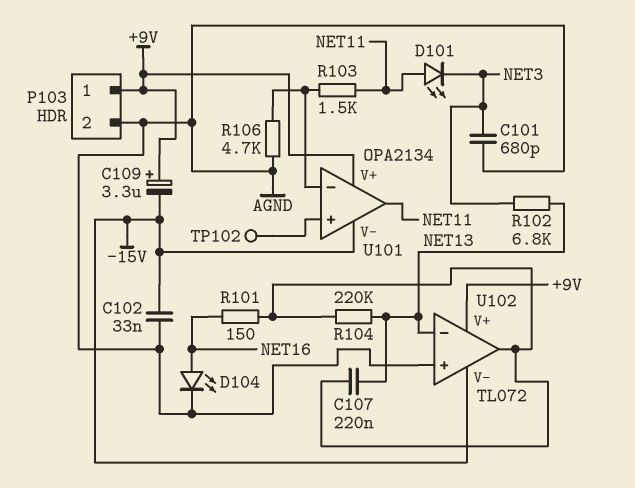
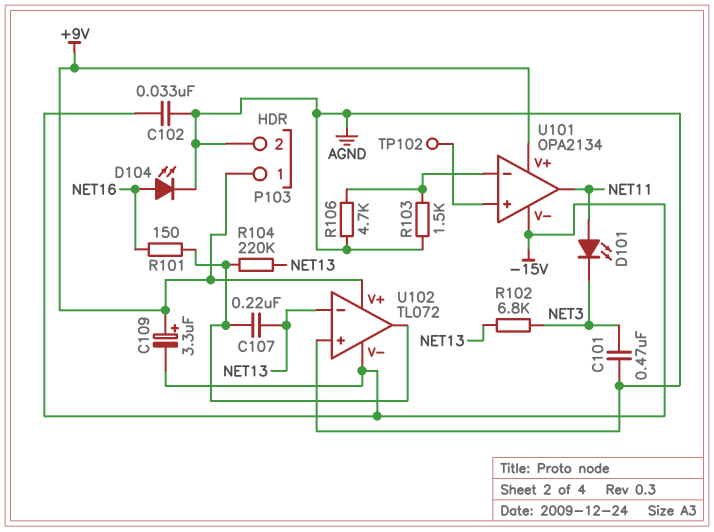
C101: 680pF (AGND, NET3) -> 470nF (AGND, NET3)
R103: 1.5k (NET11, U101/in-) -> 1.5k (AGND, U101/in-)

